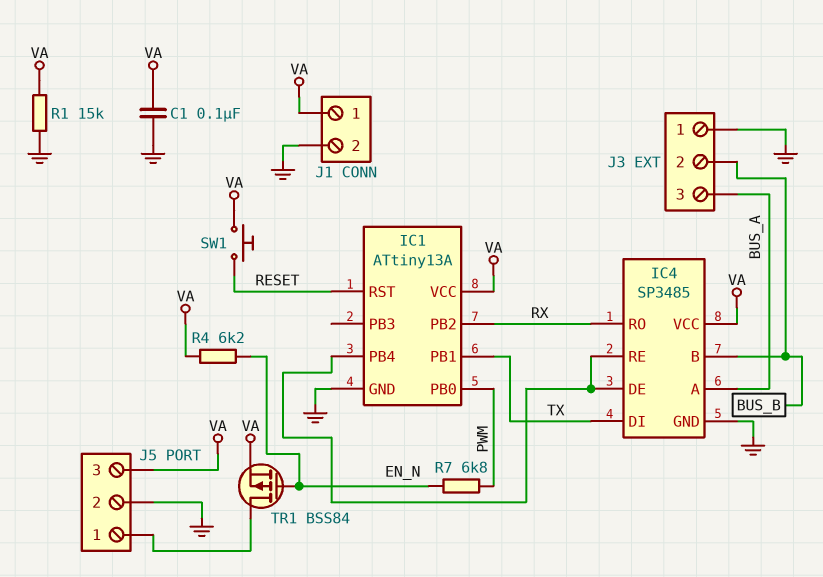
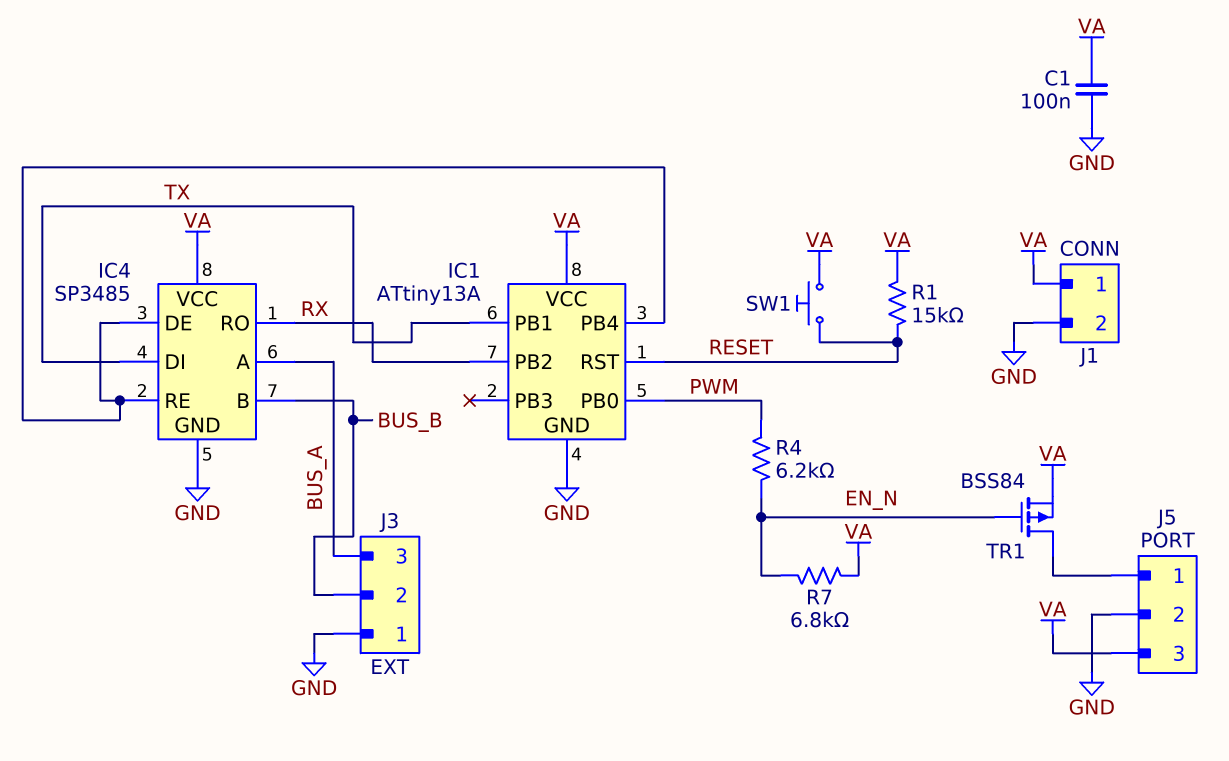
R1: 15k (GND, VA) -> 15k (RESET, VA)
R4: 6.2k (EN_N, VA) -> 6.2k (EN_N, PWM)
R7: 6.8k (EN_N, PWM) -> 6.8k (EN_N, VA)

